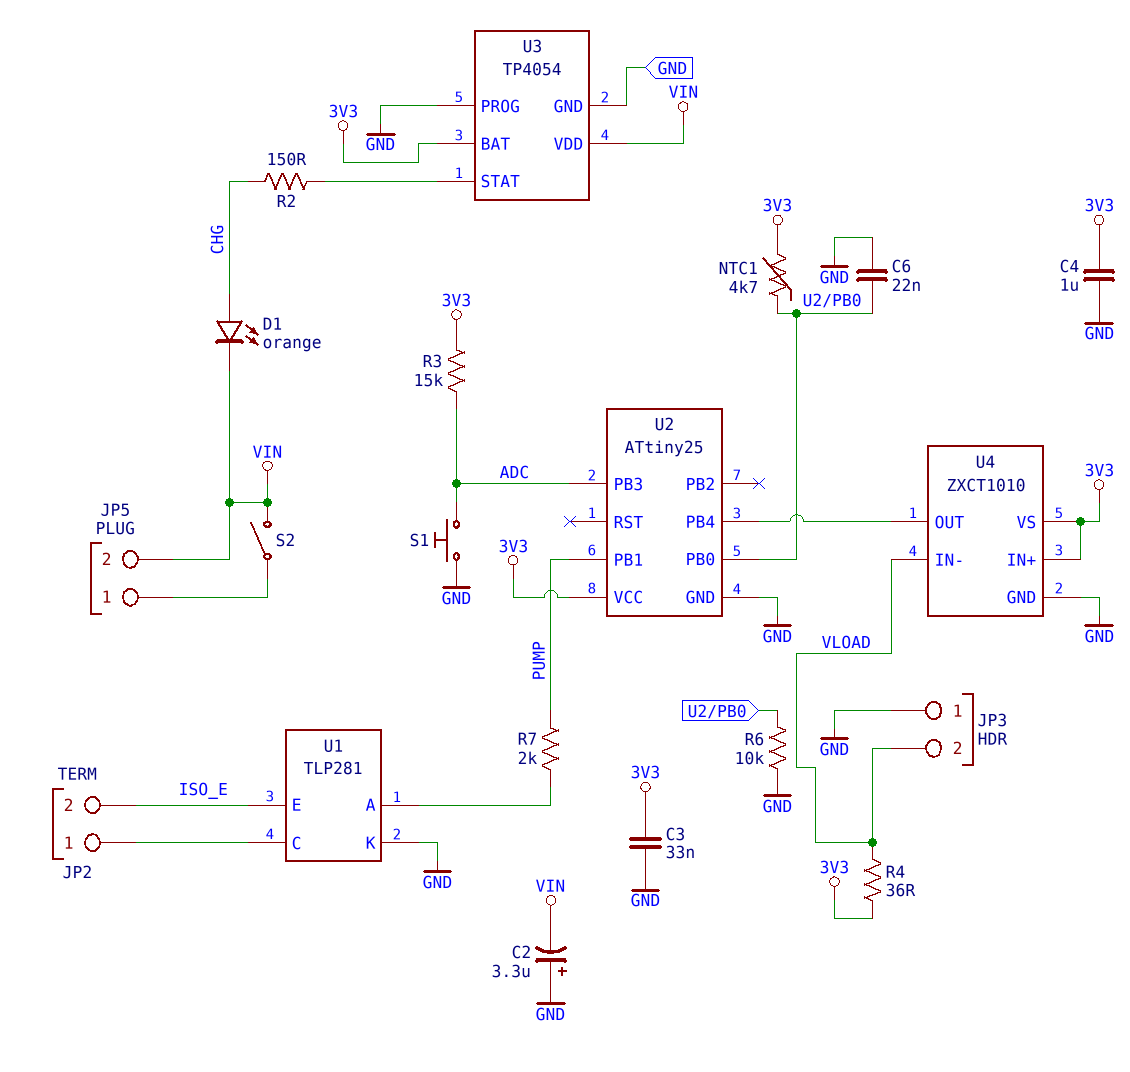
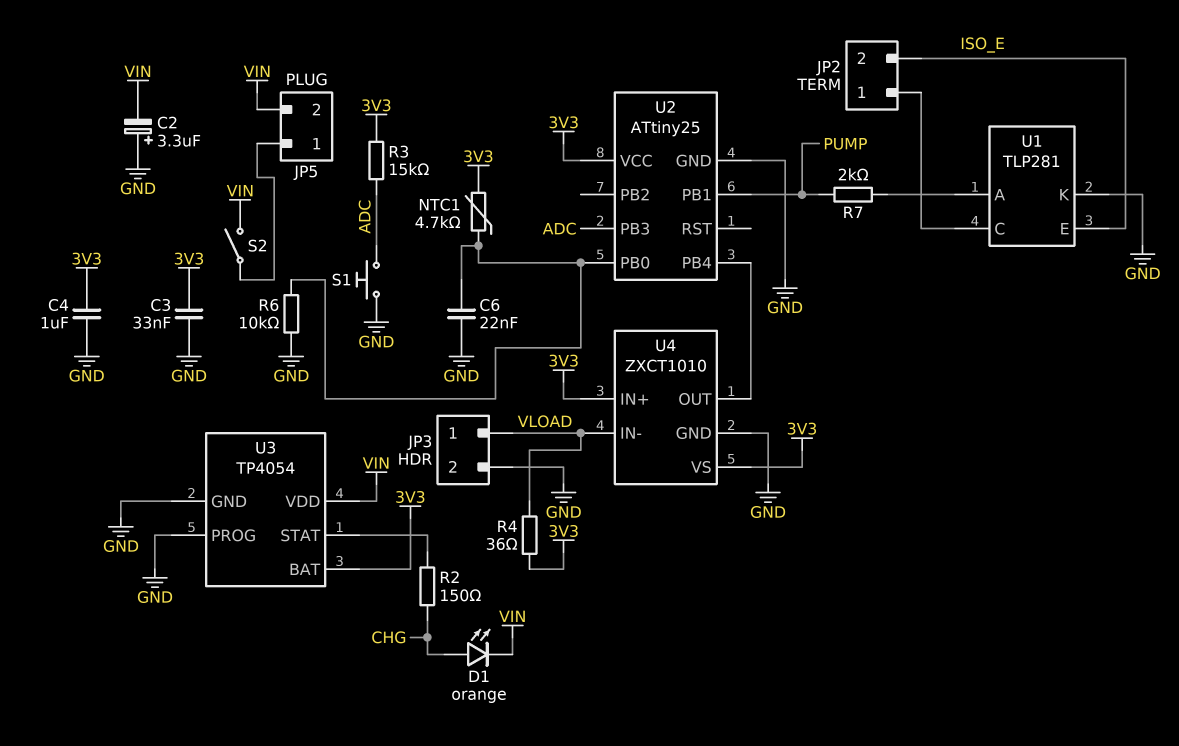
JP3 pin 1: GND -> VLOAD
JP3 pin 2: VLOAD -> GND

